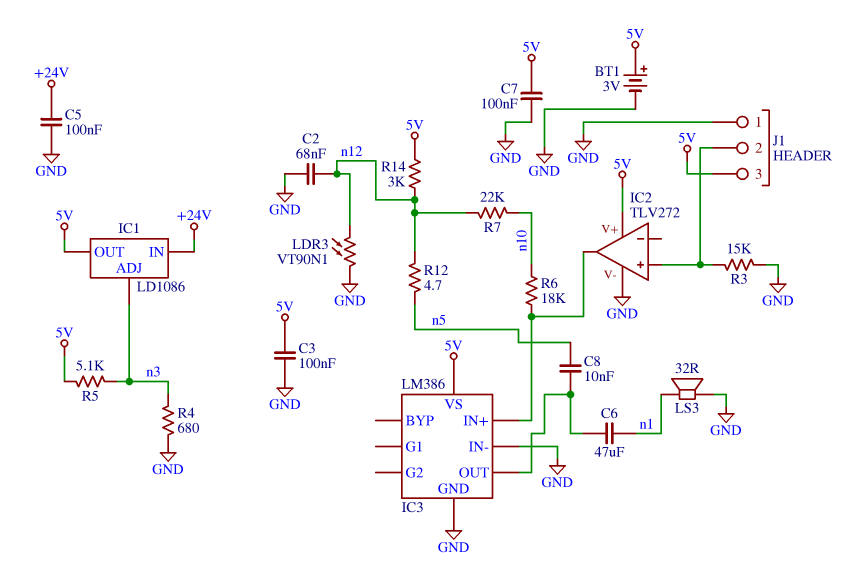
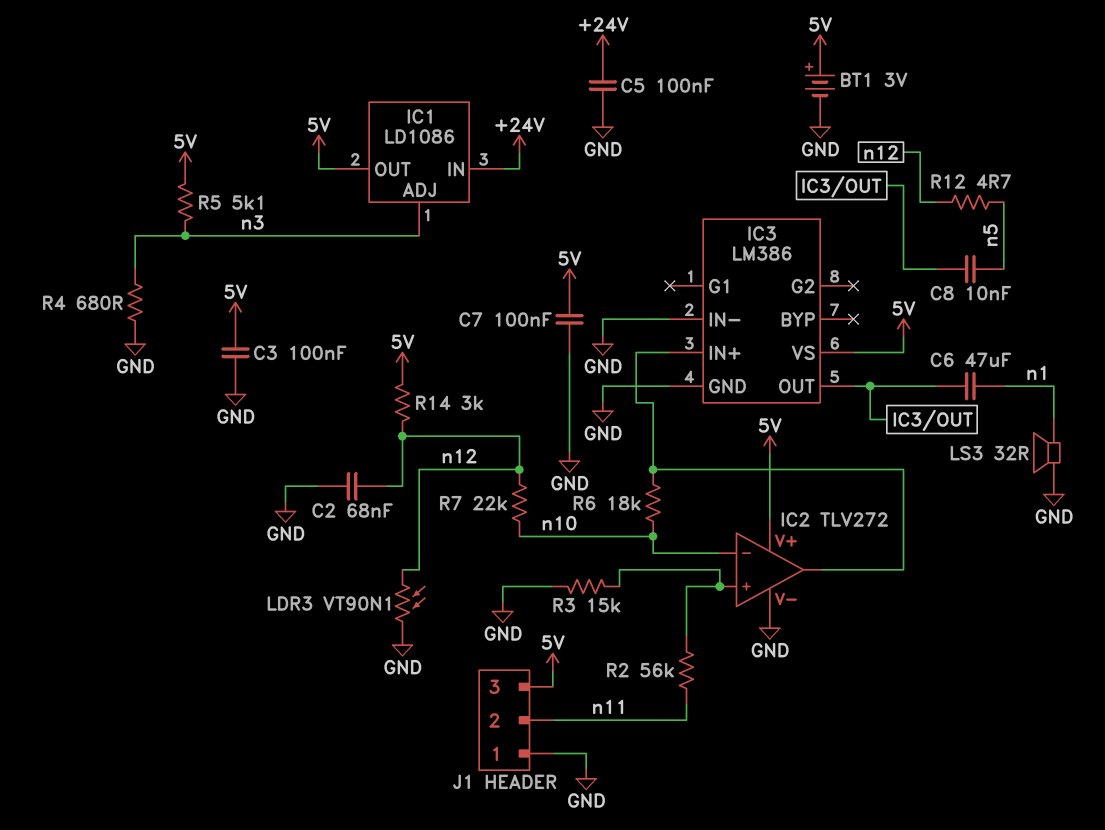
IC2 pin in-: none -> n10
J1 pin 2: IC2/in+ -> n11
R2: none -> 56k (IC2/in+, n11)

